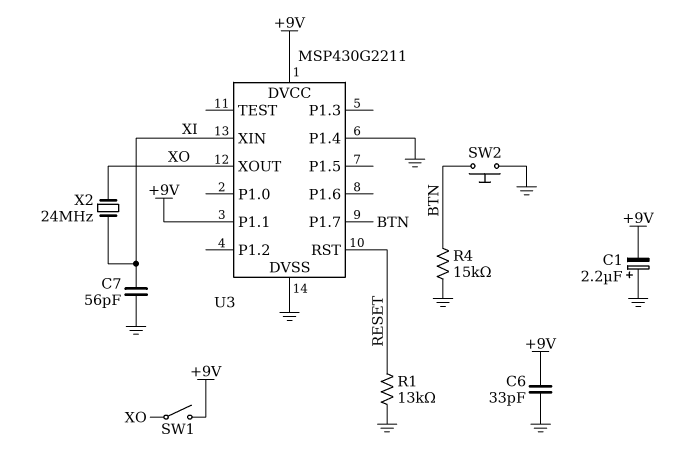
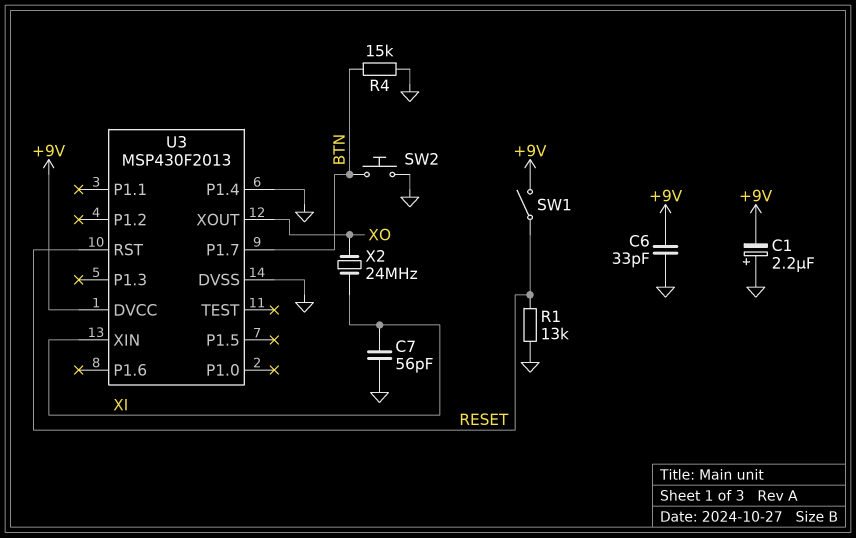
SW1: switch (+9V, XO) -> switch (+9V, RESET)
U3: MSP430G2211 -> MSP430F2013
U3 pin P1.1: +9V -> none

